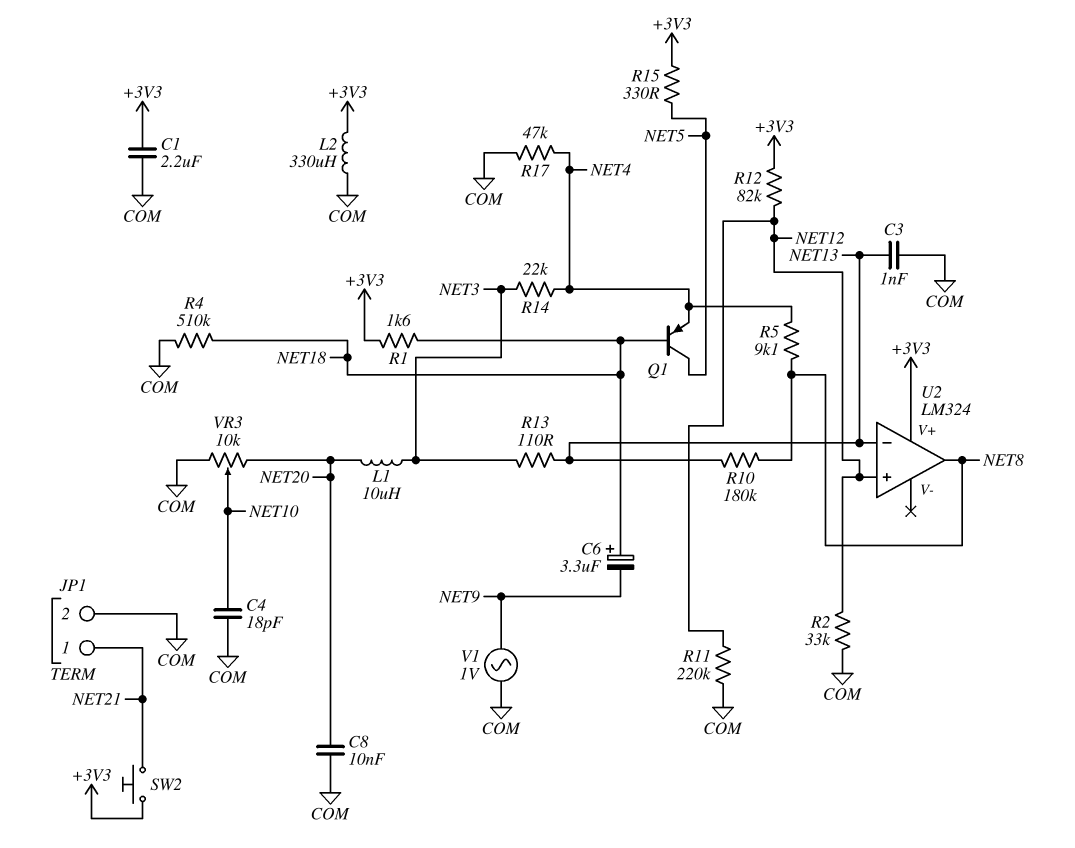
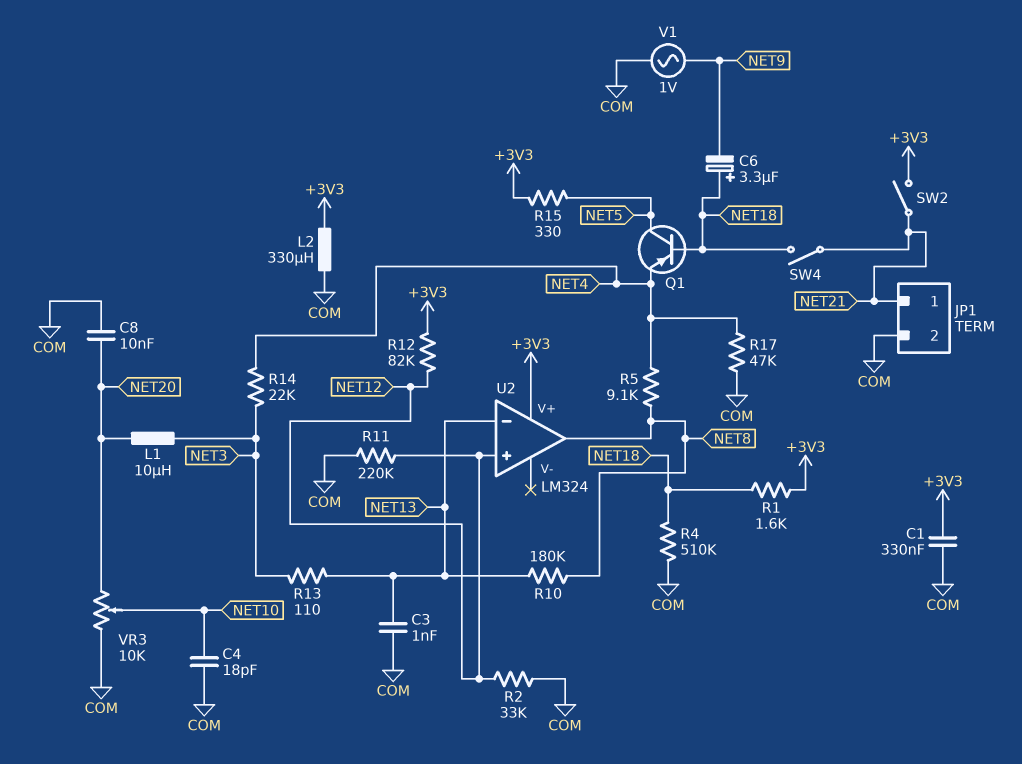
C1: 2.2uF (+3V3, COM) -> 330nF (+3V3, COM)
SW2: button (+3V3, NET21) -> switch (+3V3, NET21)
SW4: none -> switch (NET18, NET21)

